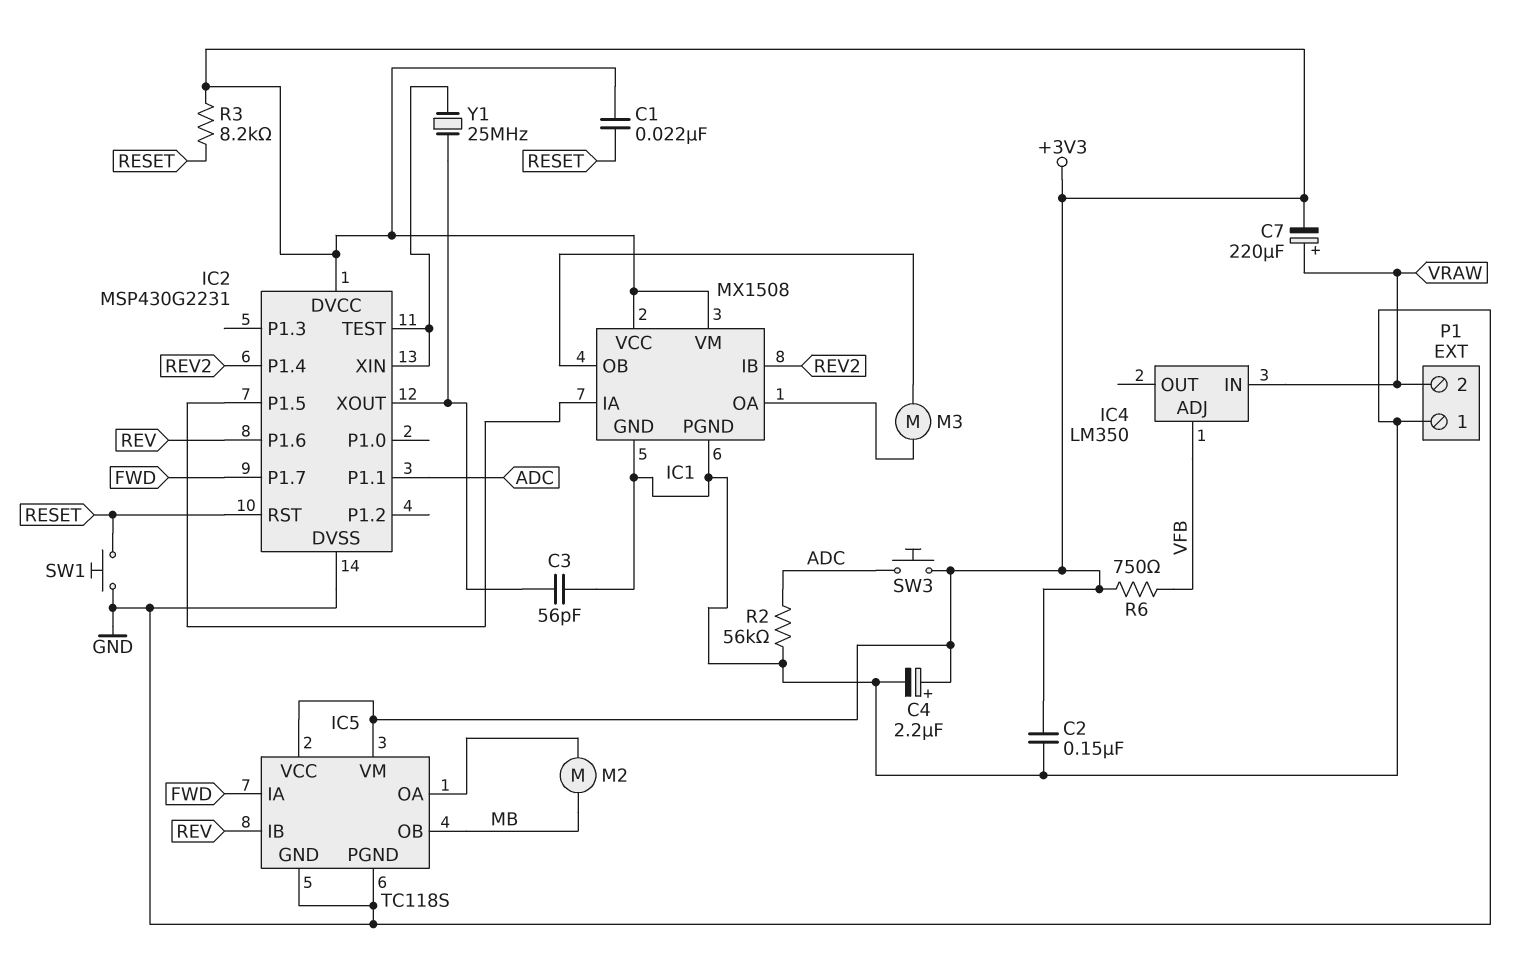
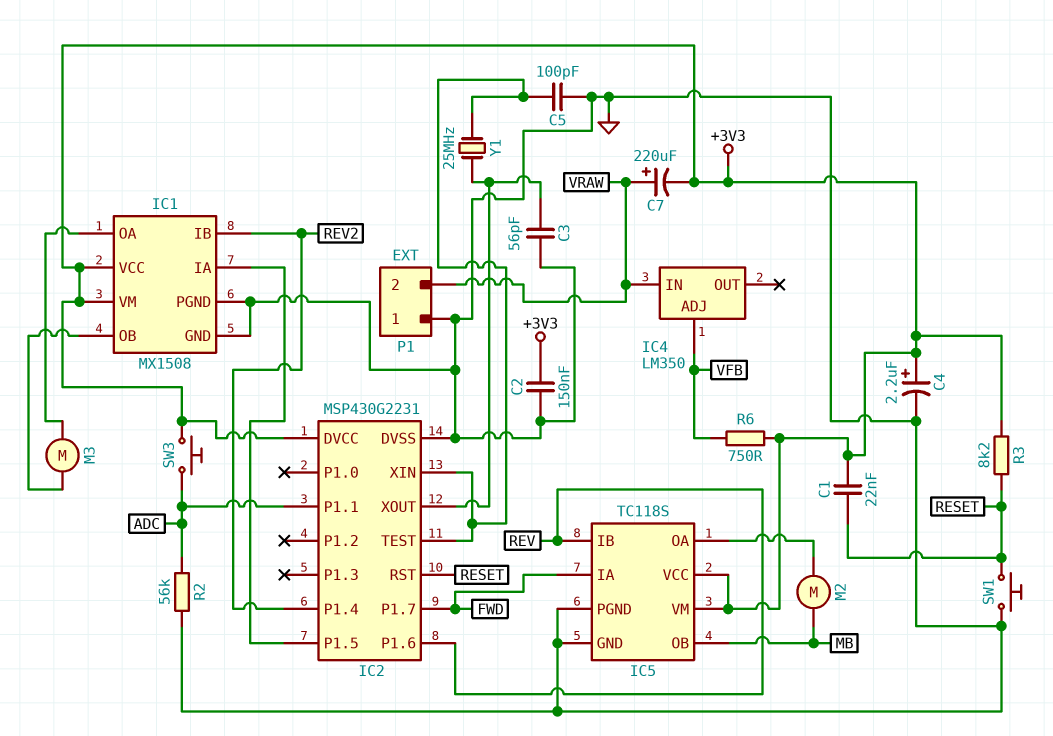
C5: none -> 100pF (GND, IC2/TEST)

